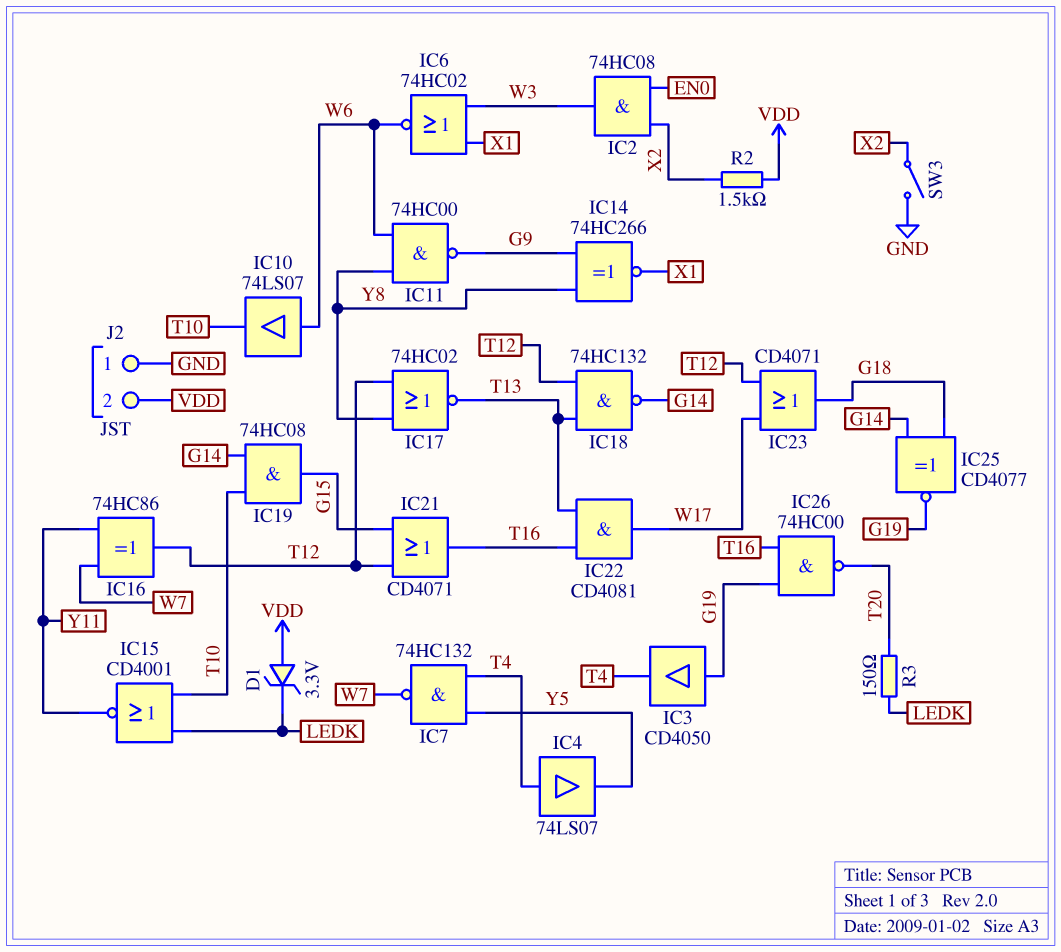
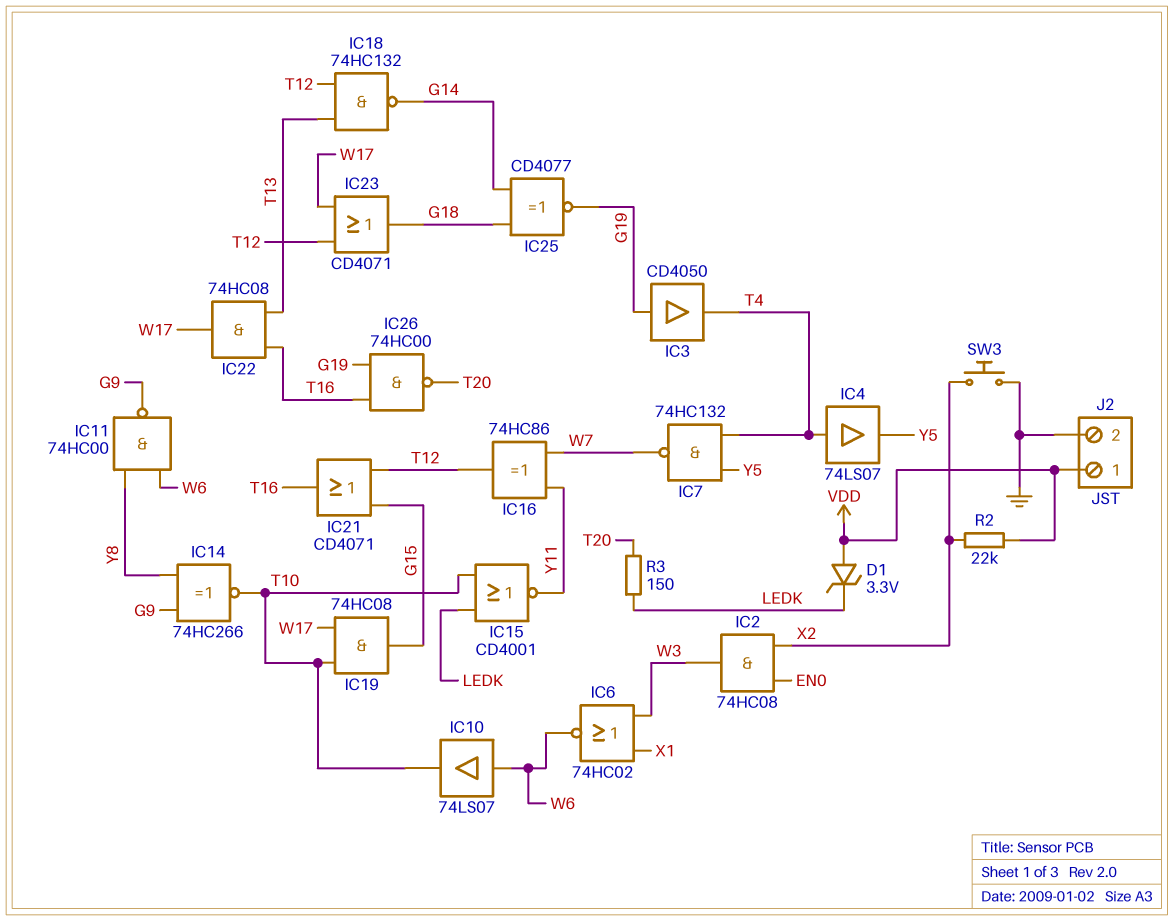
IC14: XNOR 74HC266 (in G9, in Y8, out X1) -> XNOR 74HC266 (in G9, in Y8, out T10)
IC17: NOR 74HC02 (in T12, in Y8, out T13) -> none
IC19: AND 74HC08 (in G14, in T10, out G15) -> AND 74HC08 (in T10, in W17, out G15)
IC22: AND CD4081 (in T13, in T16, out W17) -> AND 74HC08 (in T13, in T16, out W17)
J2 pin 1: GND -> VDD
J2 pin 2: VDD -> GND
R2: 1.5k (VDD, X2) -> 22k (VDD, X2)
SW3: switch (GND, X2) -> button (GND, X2)

